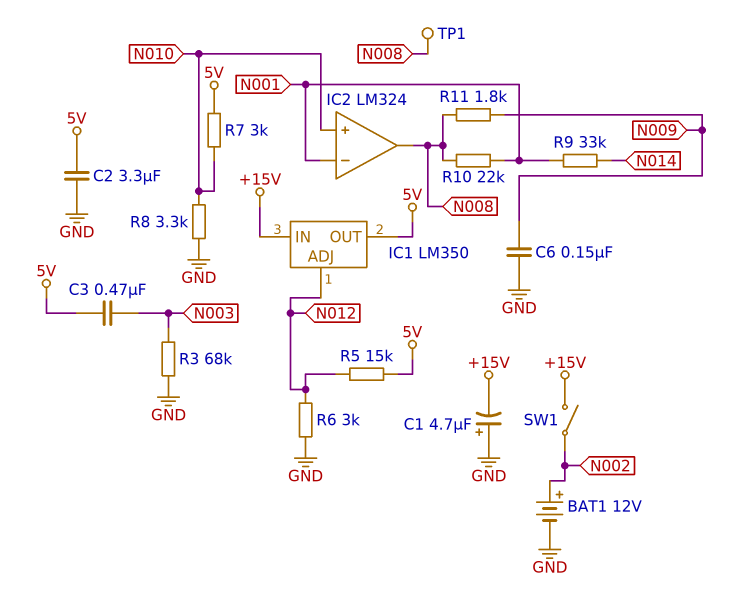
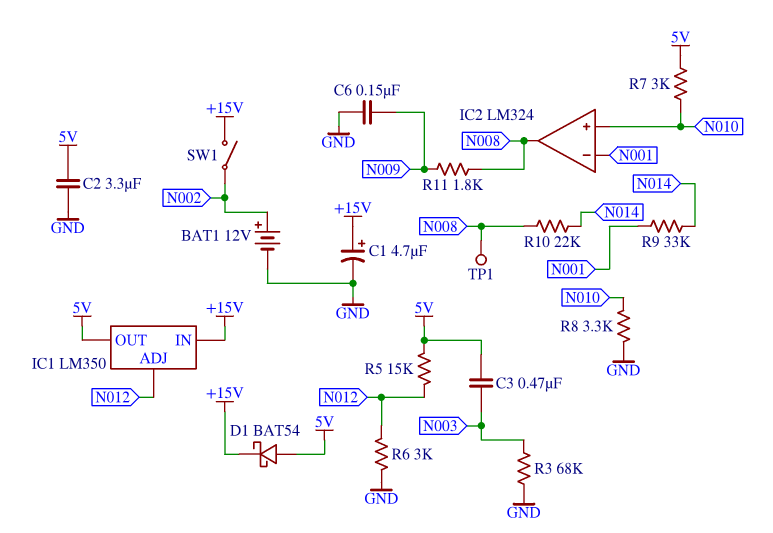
C1: 4.7uF (plus GND, minus +15V) -> 4.7uF (plus +15V, minus GND)
D1: none -> schottky BAT54 (A 5V, K +15V)
R10: 22k (N001, N008) -> 22k (N008, N014)

